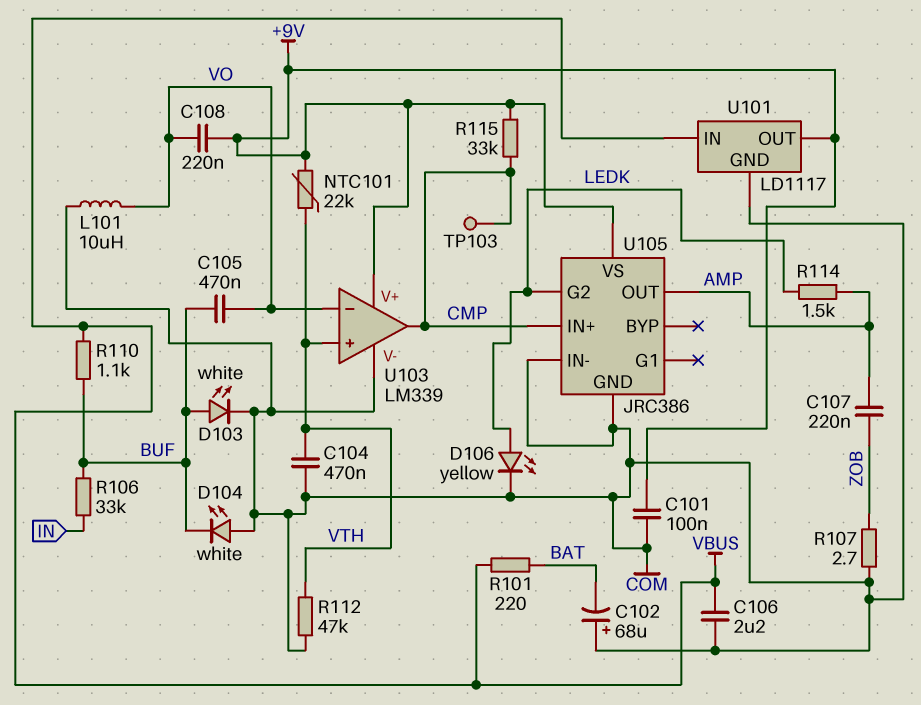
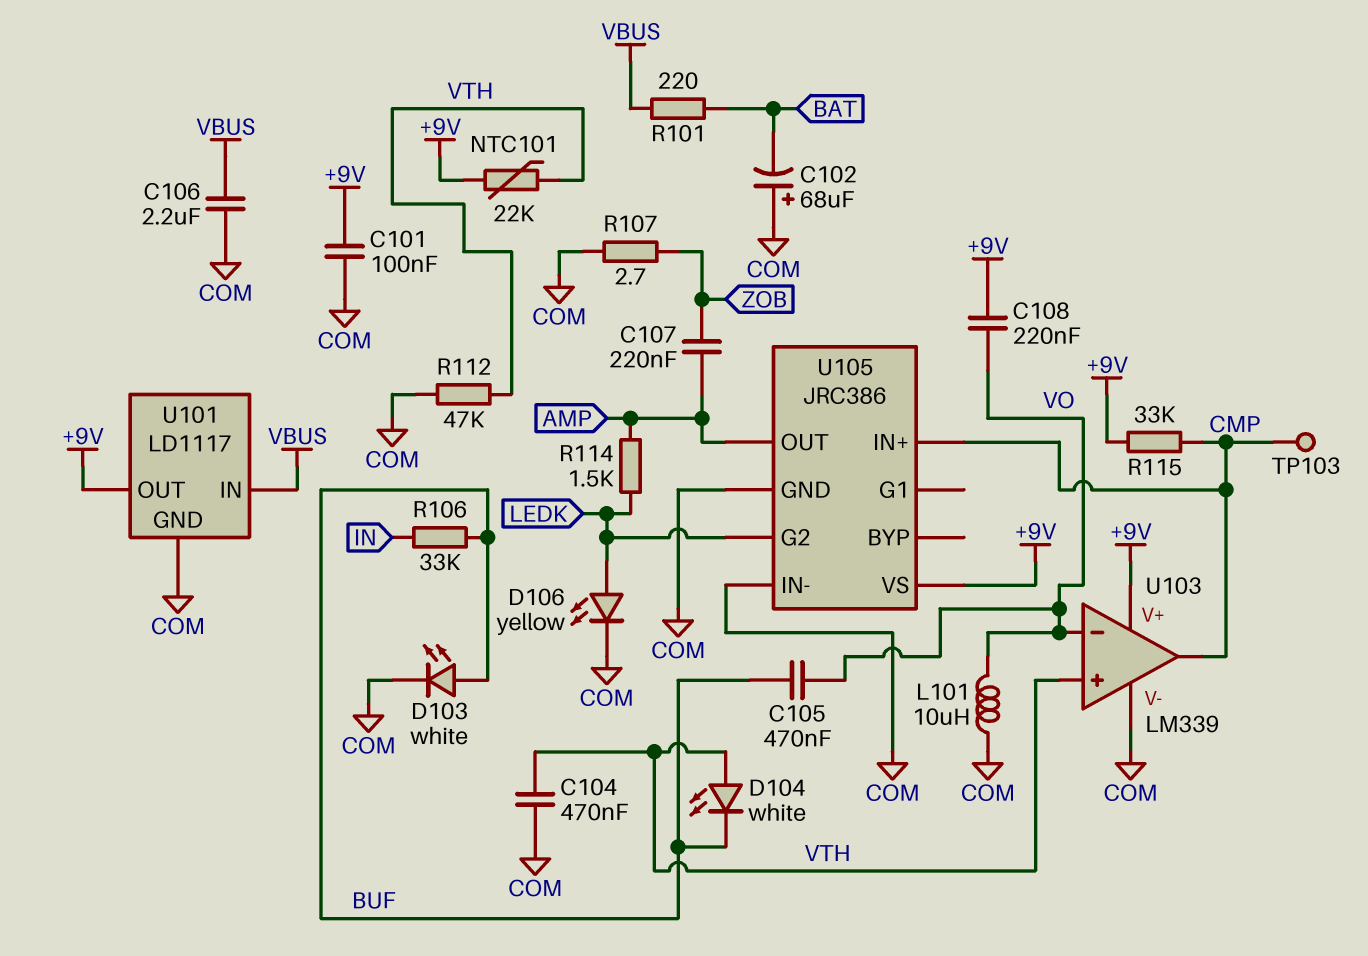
D104: LED white (A COM, K BUF) -> LED white (A VTH, K BUF)
R110: 1.1k (BUF, VBUS) -> none

